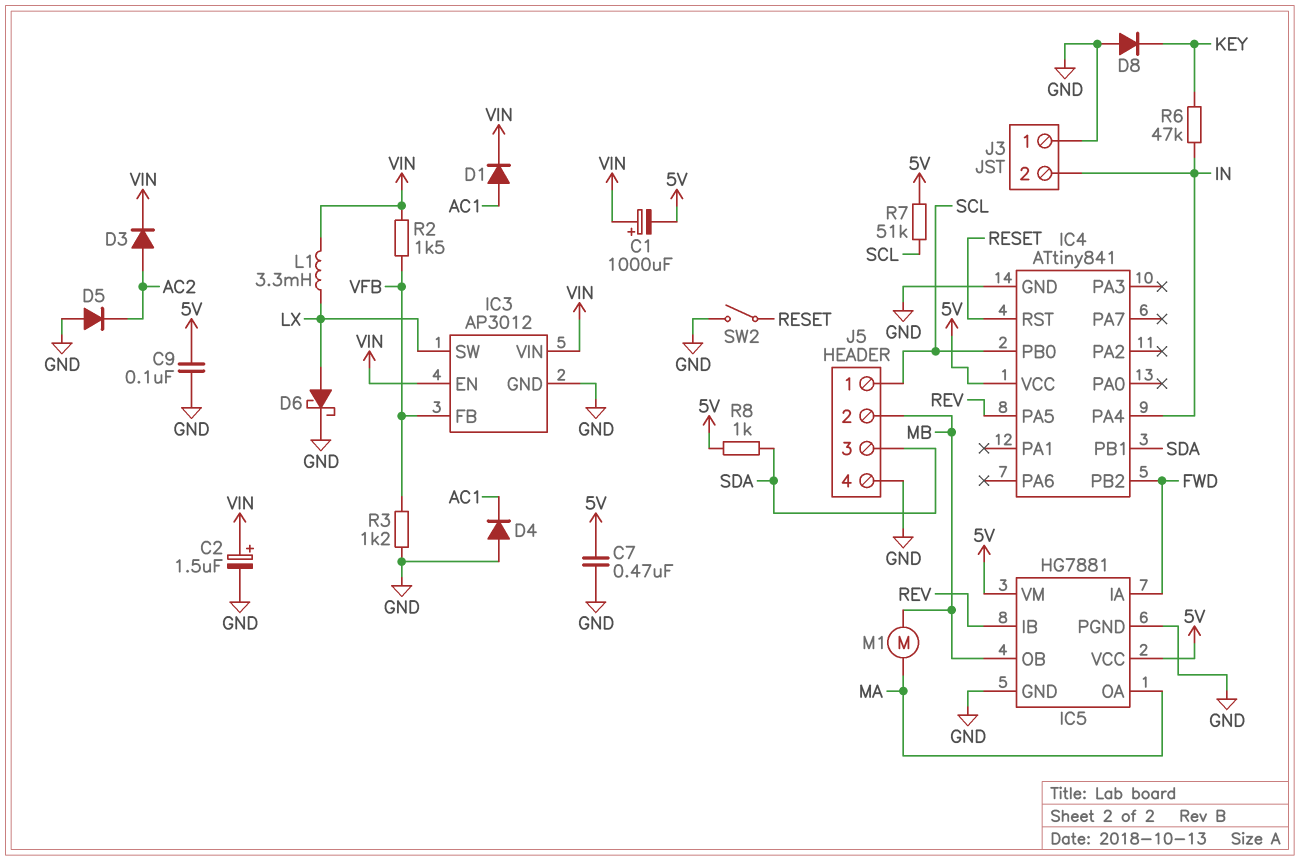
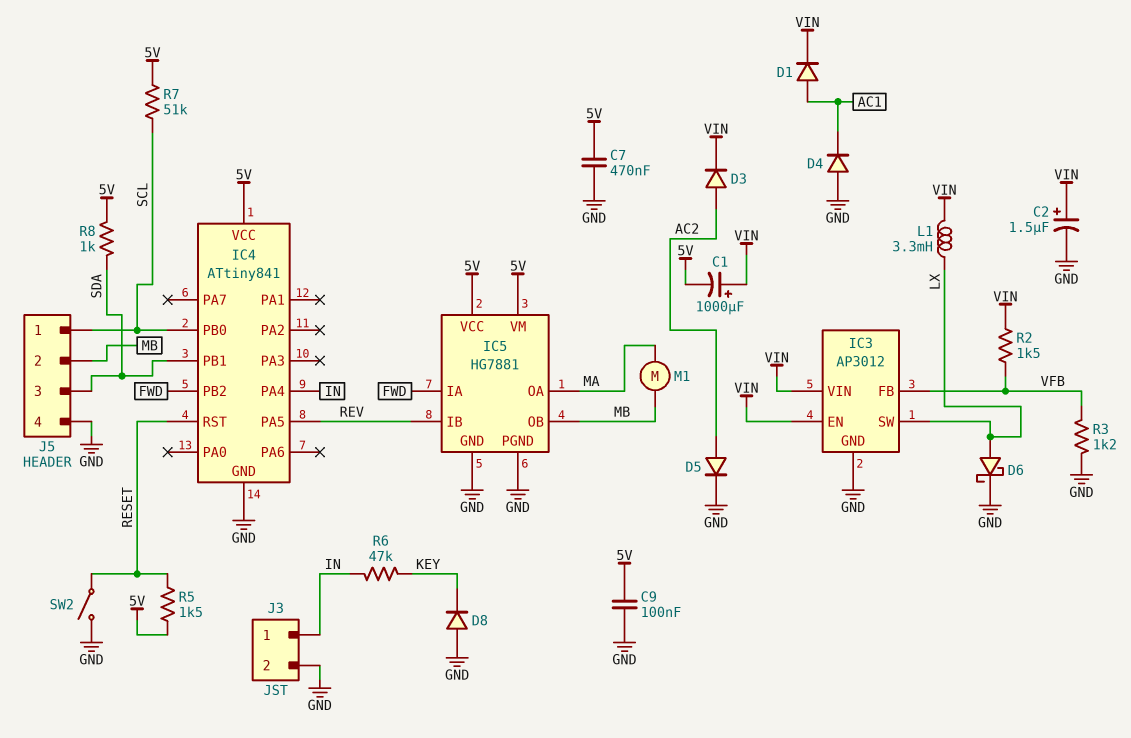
D5: diode (A GND, K AC2) -> diode (A AC2, K GND)
J3 pin 1: GND -> IN
J3 pin 2: IN -> GND
R5: none -> 1.5k (5V, RESET)

